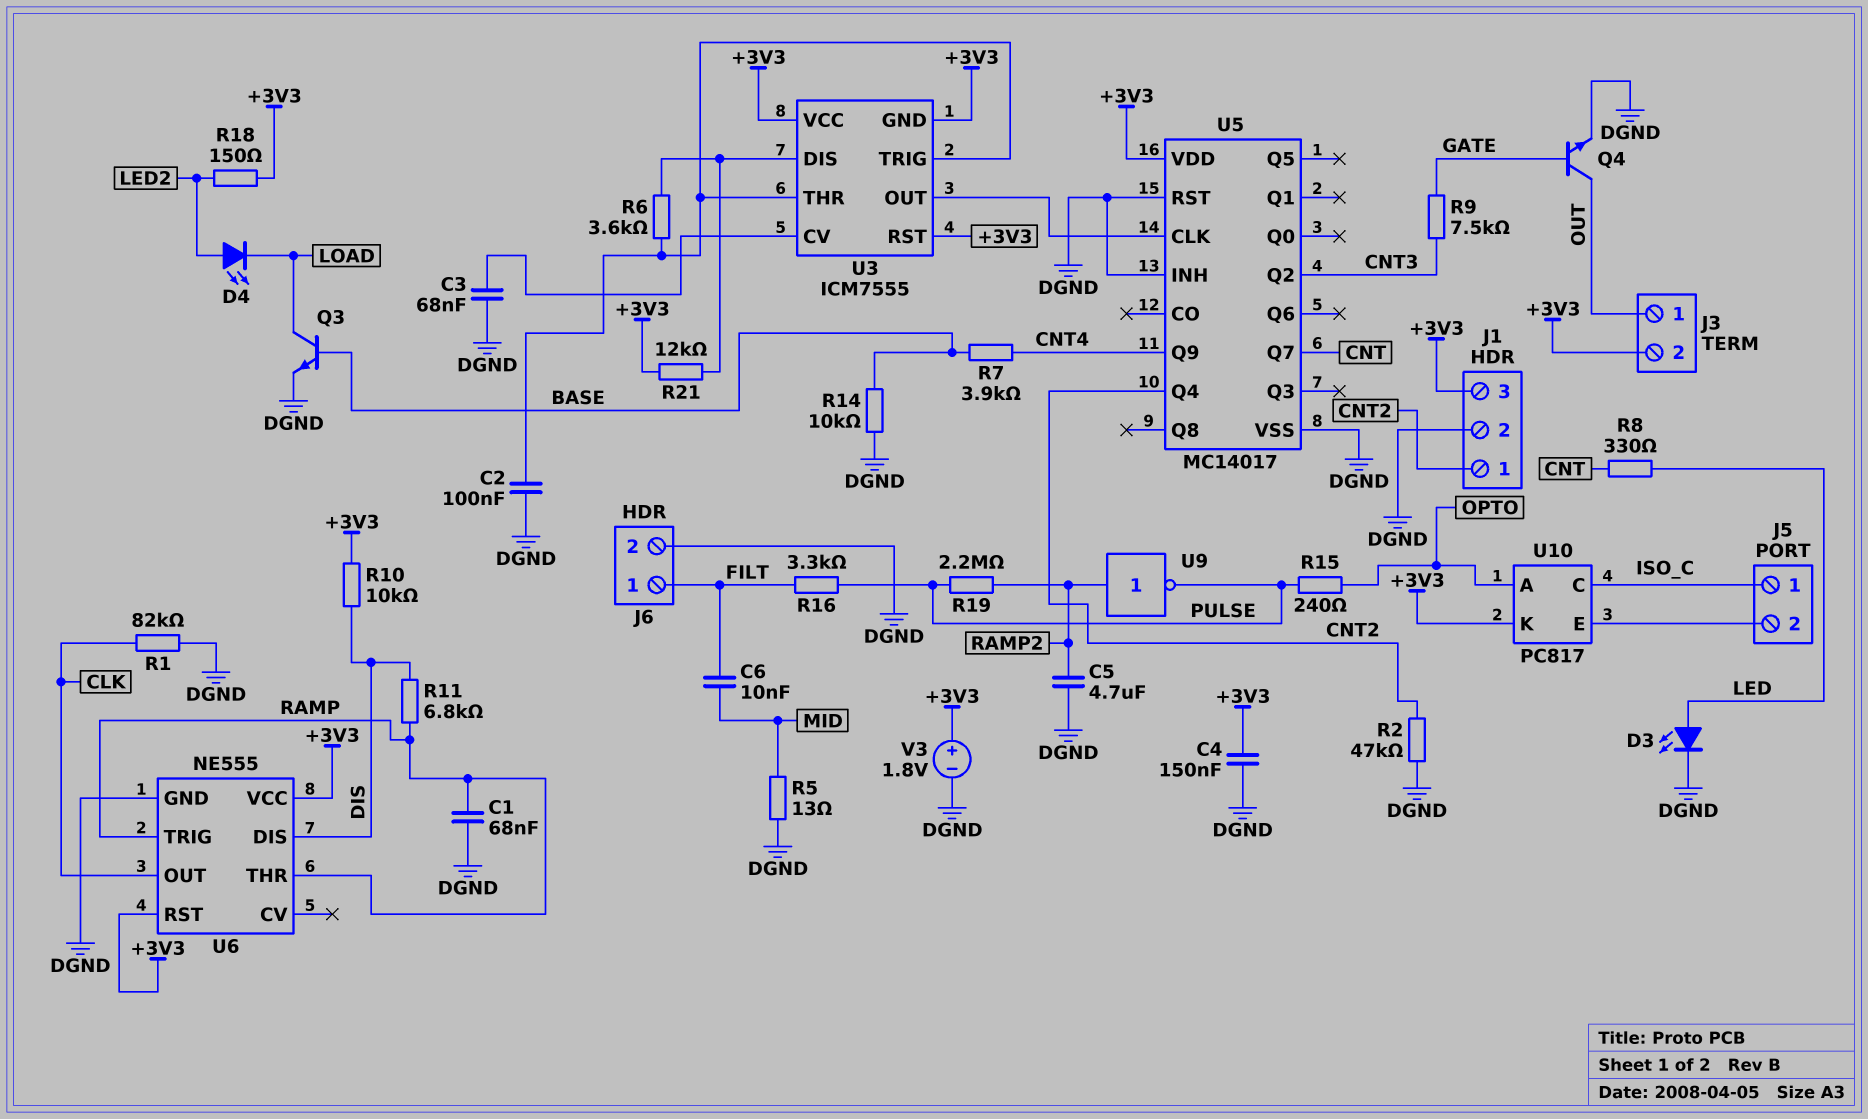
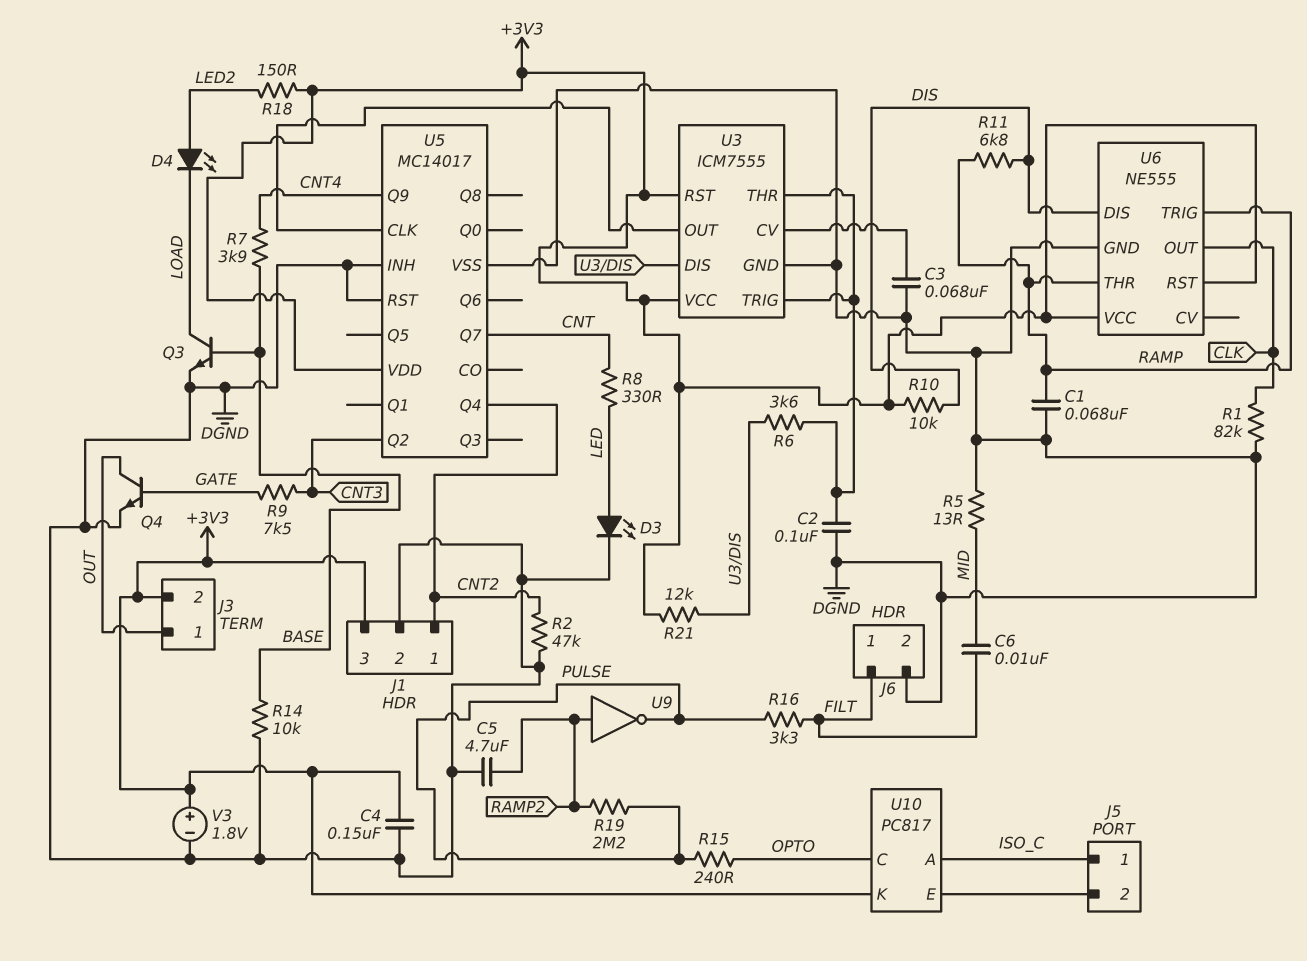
U3 pin GND: +3V3 -> DGND
U10 pin A: OPTO -> ISO_C
U10 pin C: ISO_C -> OPTO

